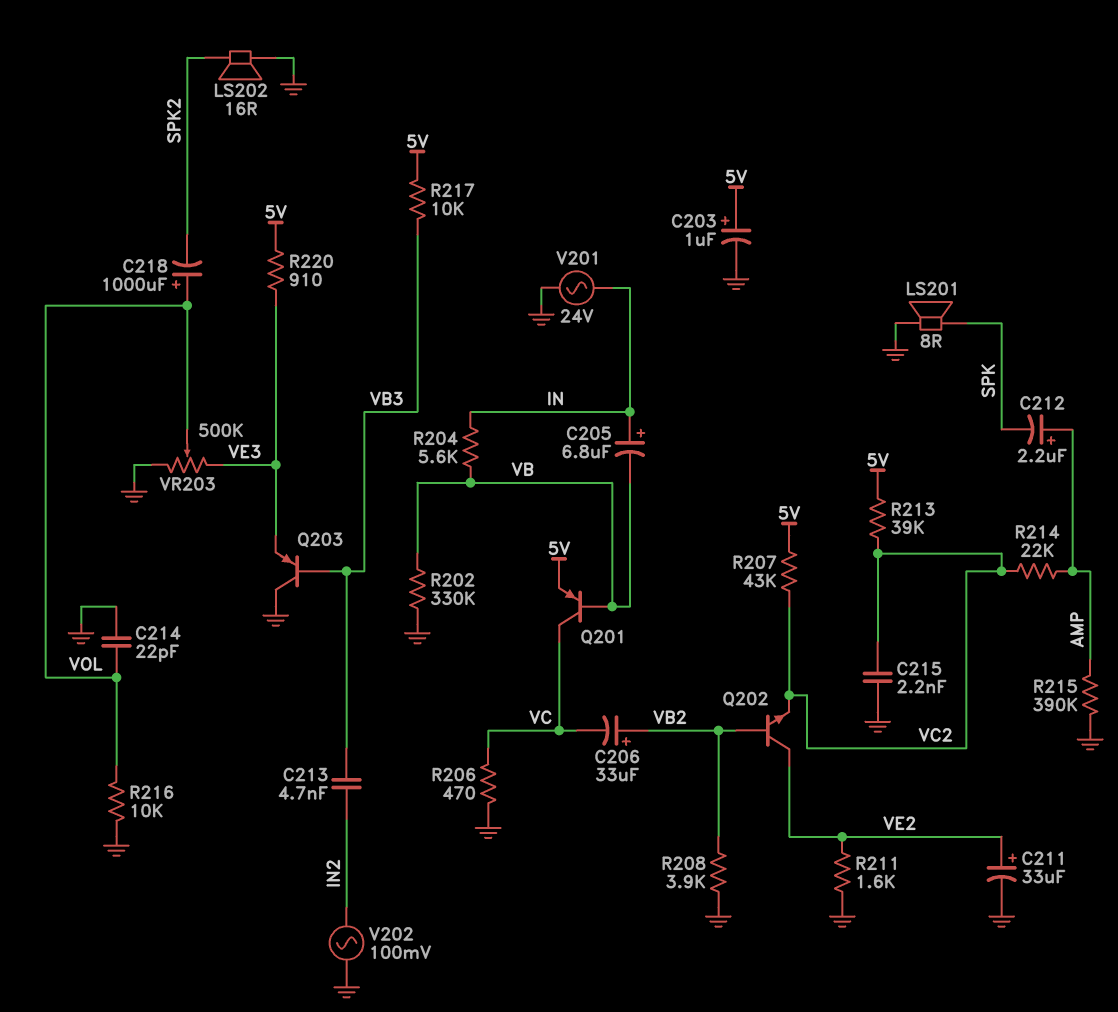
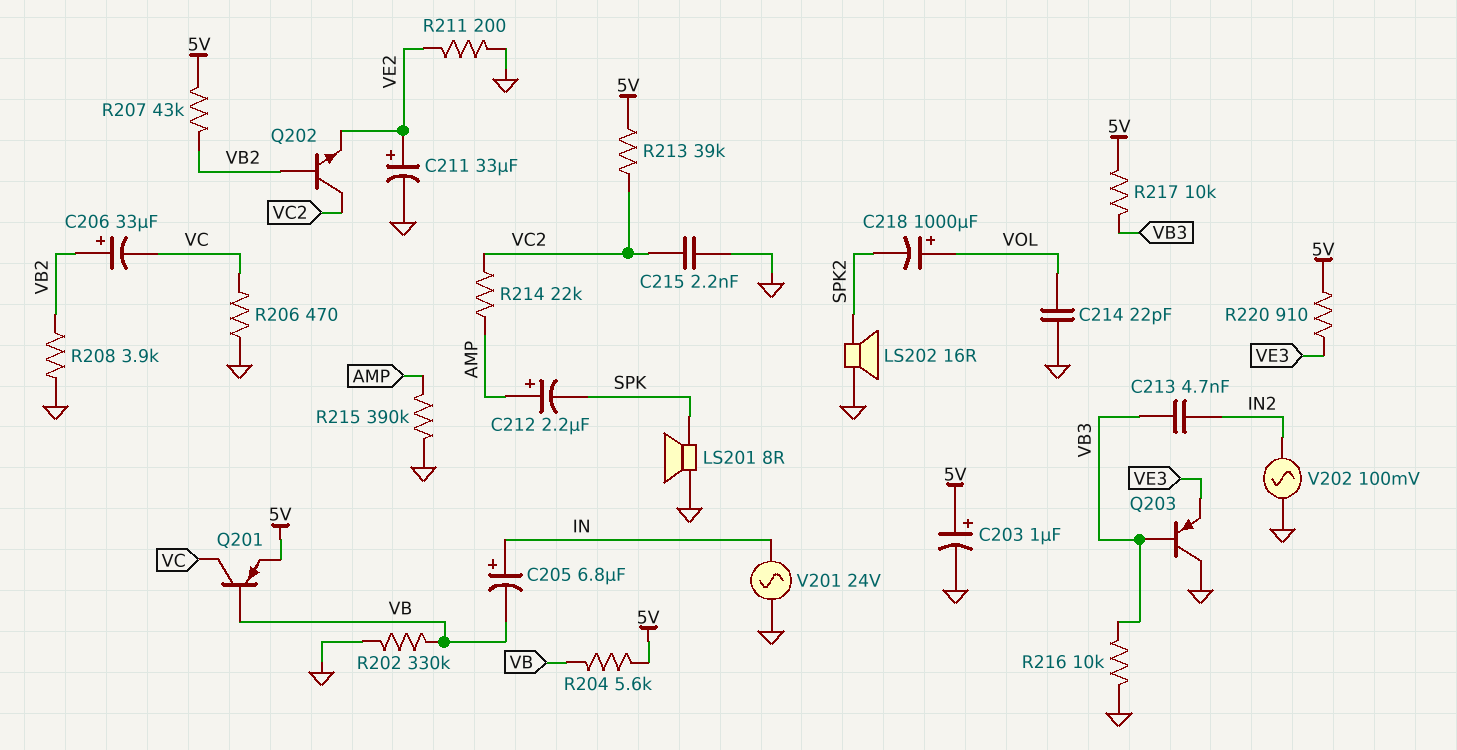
Q202: NPN (B VB2, C VE2, E VC2) -> NPN (B VB2, C VC2, E VE2)
R204: 5.6k (IN, VB) -> 5.6k (5V, VB)
R207: 43k (5V, VC2) -> 43k (5V, VB2)
R211: 1.6k (GND, VE2) -> 200 (GND, VE2)
R216: 10k (GND, VOL) -> 10k (GND, VB3)
VR203: 500k (GND, VE3, wiper VOL) -> none

